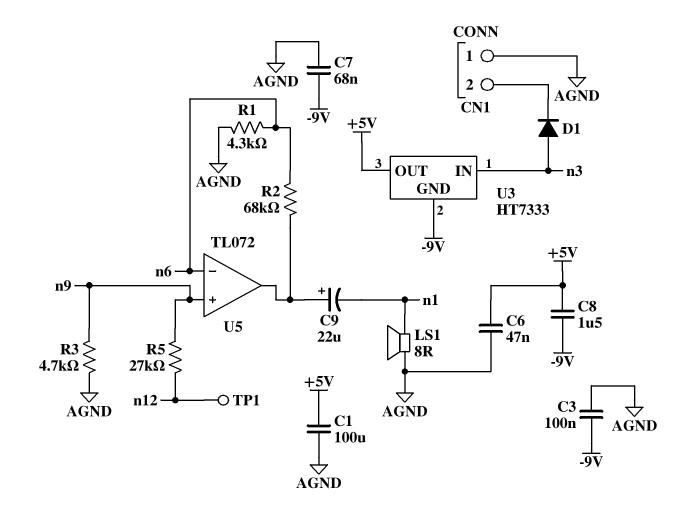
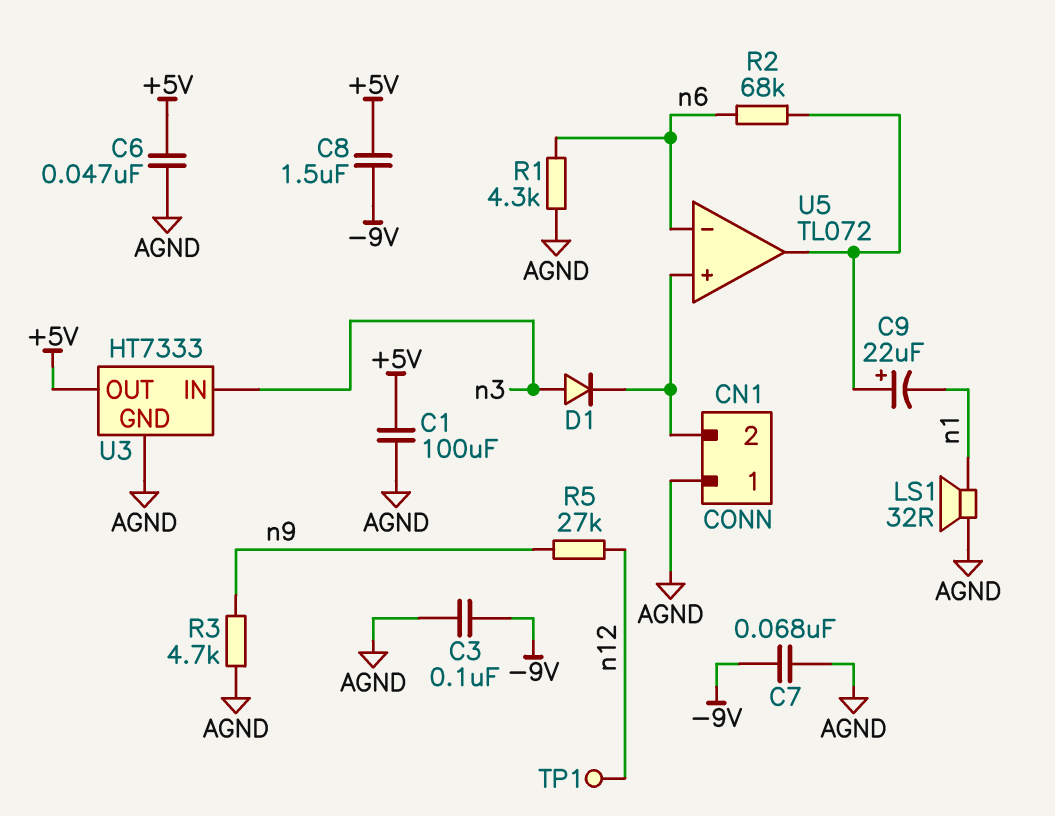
LS1: speaker 8R (AGND, n1) -> speaker 32R (AGND, n1)
U3 pin GND: -9V -> AGND
U5 pin in+: n9 -> CN1/2

